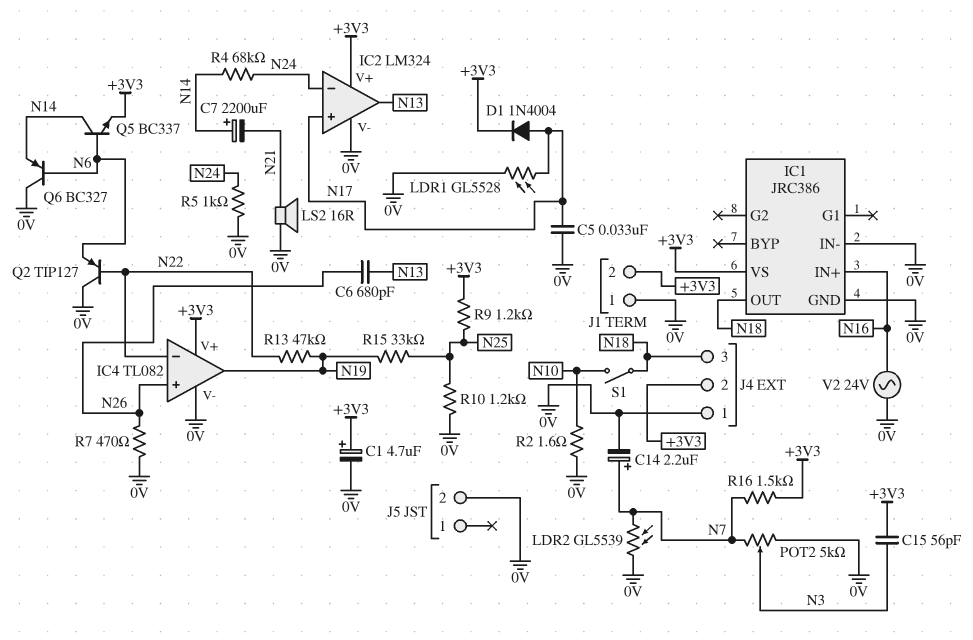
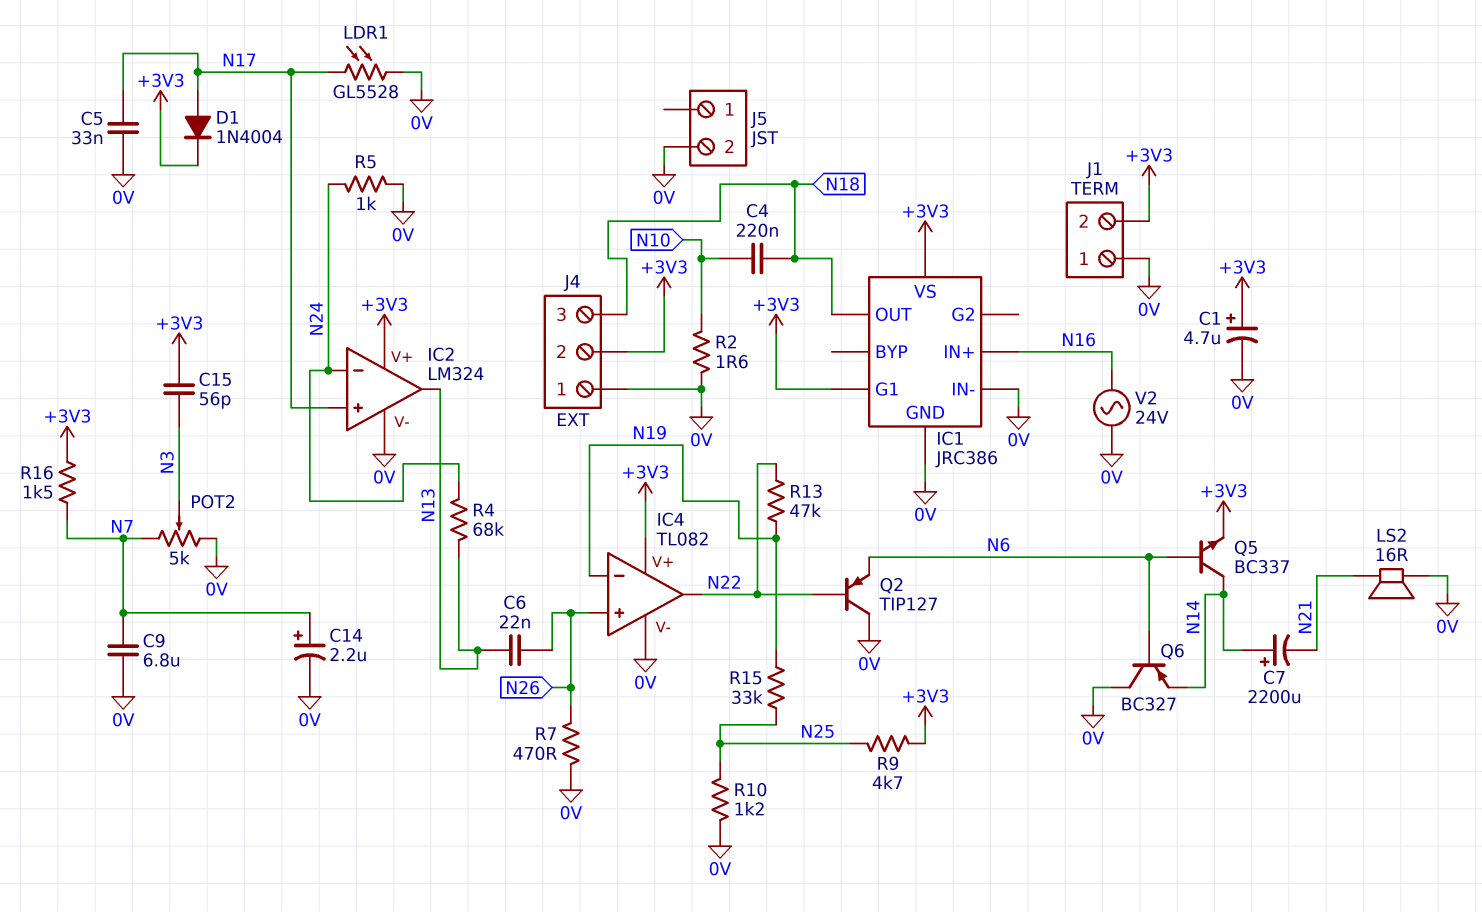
C4: none -> 220nF (N10, N18)
C6: 680pF (N13, N26) -> 22nF (N13, N26)
C9: none -> 6.8uF (0V, N7)
IC1 pin G1: none -> +3V3
IC4 pin in-: N22 -> N19
IC4 pin out: N19 -> N22
LDR2: GL5539 (0V, N7) -> none
R4: 68k (N14, N24) -> 68k (N13, N24)
R9: 1.2k (+3V3, N25) -> 4.7k (+3V3, N25)
S1: switch (N10, N18) -> none

